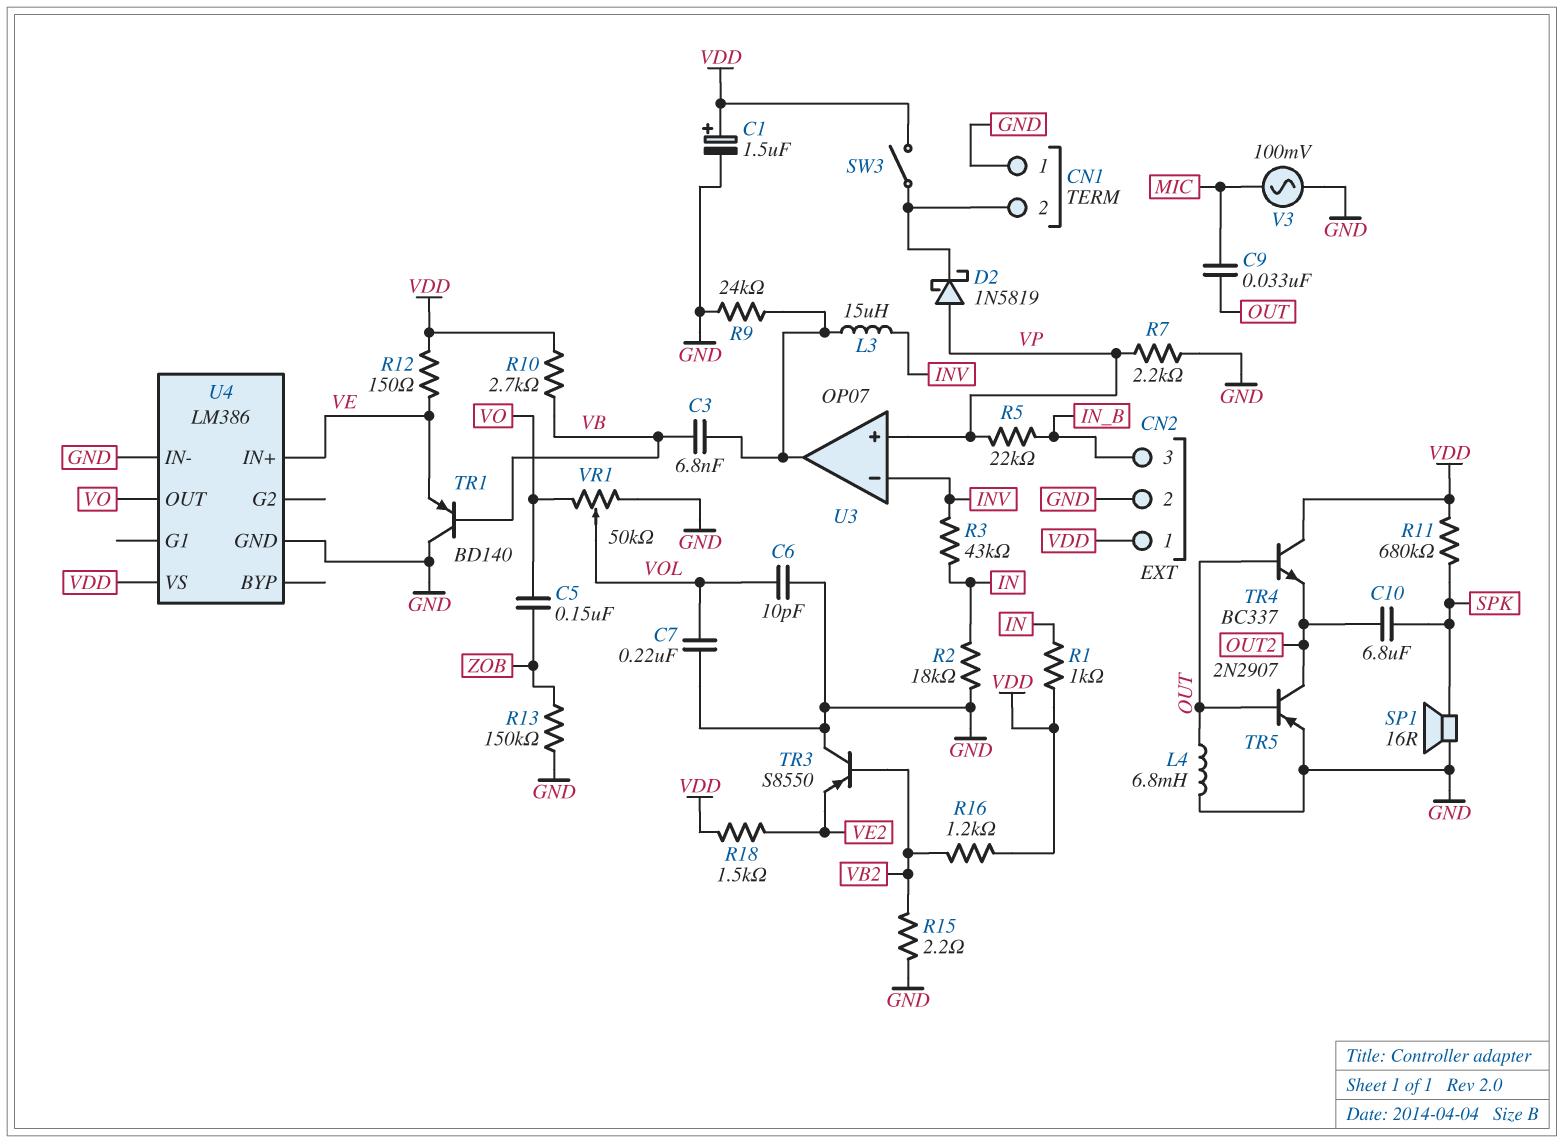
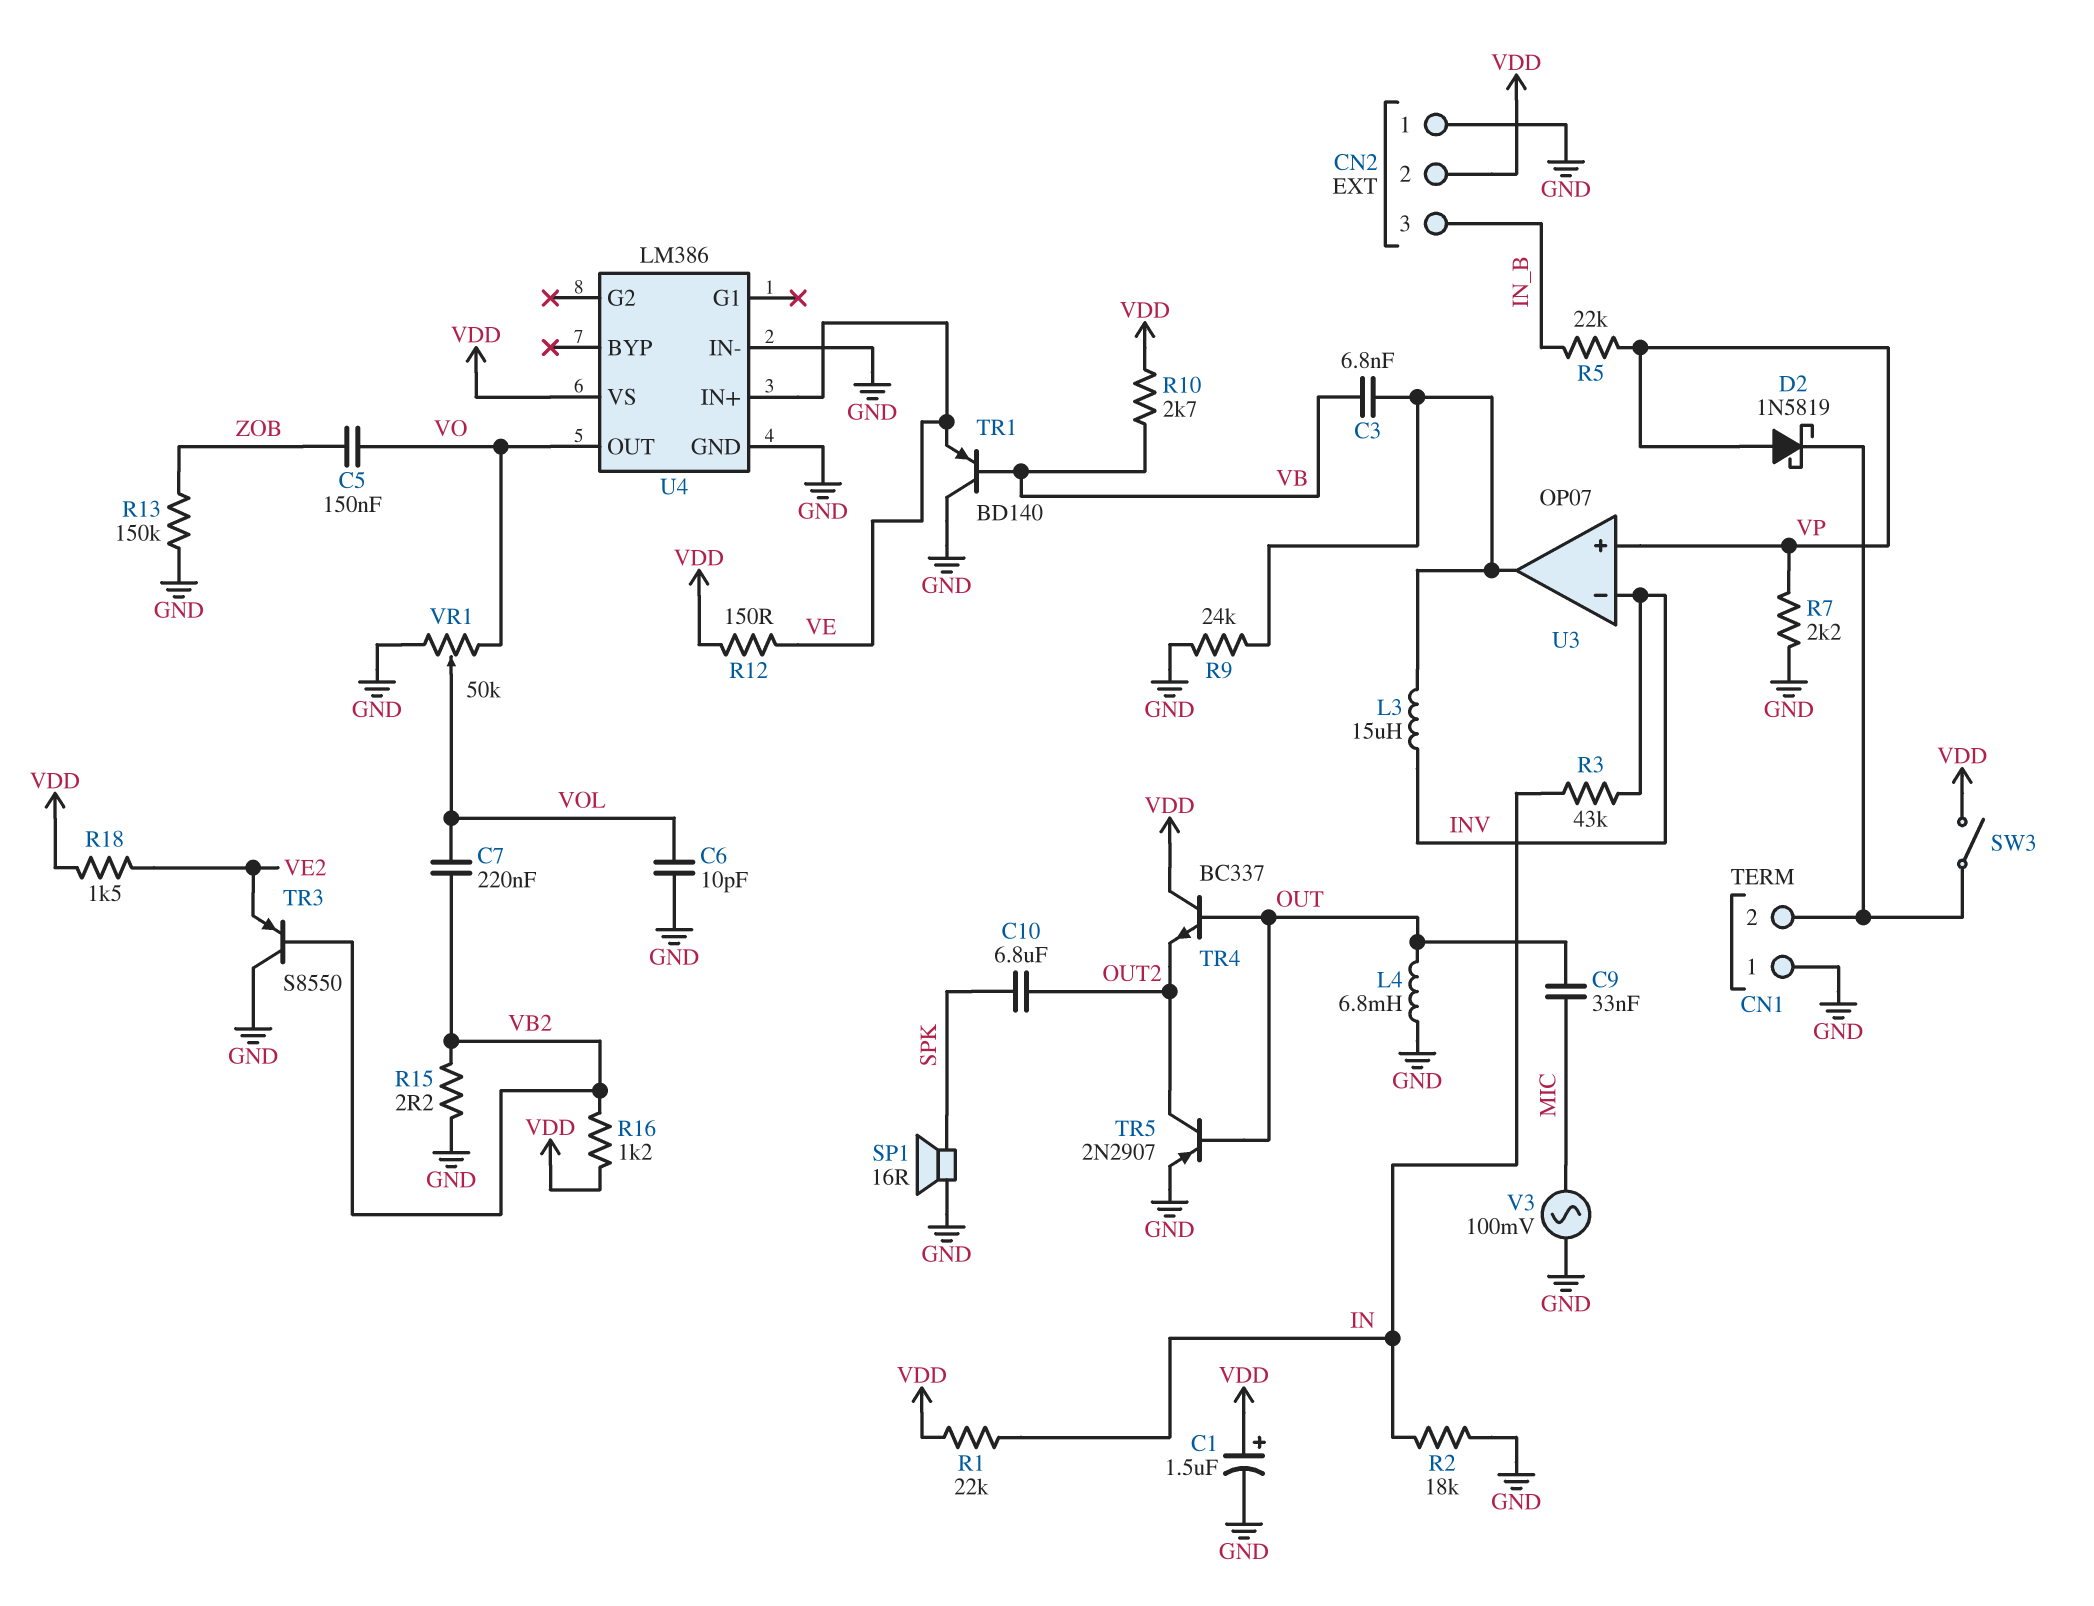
C7: 220nF (GND, VOL) -> 220nF (VB2, VOL)
CN2 pin 1: VDD -> GND
CN2 pin 2: GND -> VDD
R1: 1k (IN, VDD) -> 22k (IN, VDD)
R11: 680k (SPK, VDD) -> none

